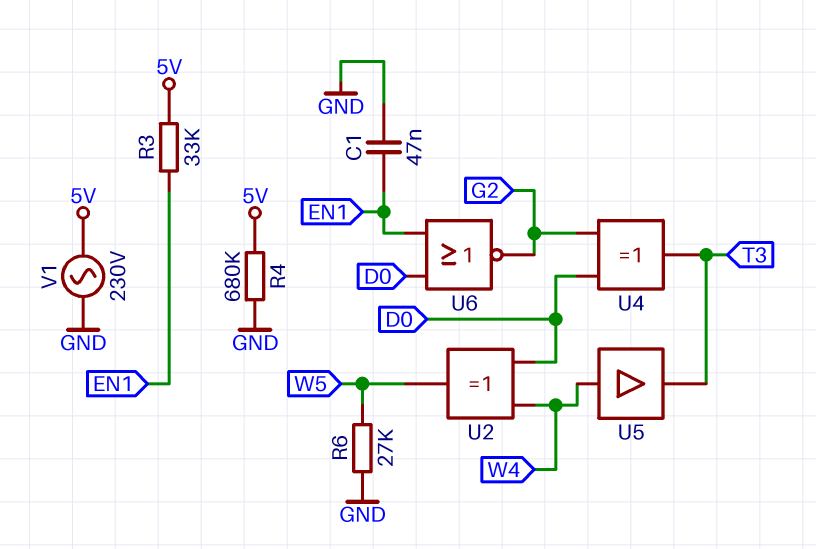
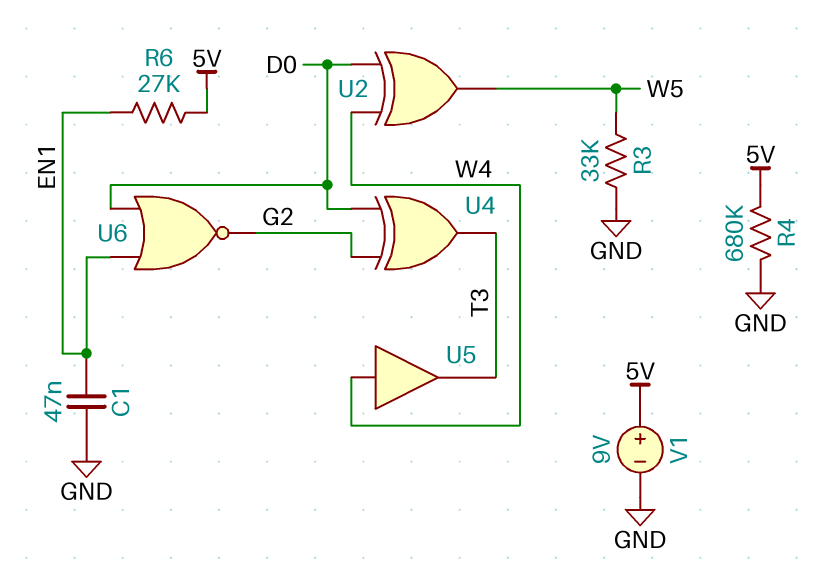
R3: 33k (5V, EN1) -> 33k (GND, W5)
R6: 27k (GND, W5) -> 27k (5V, EN1)
V1: AC 230V (5V, GND) -> 9V (plus 5V, minus GND)

